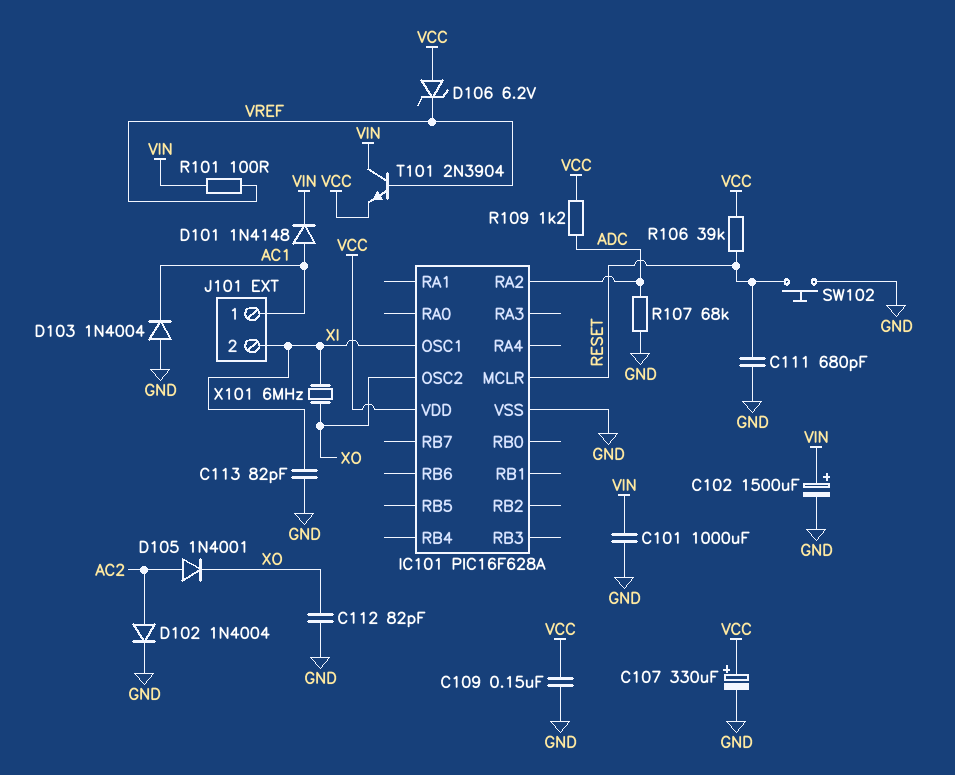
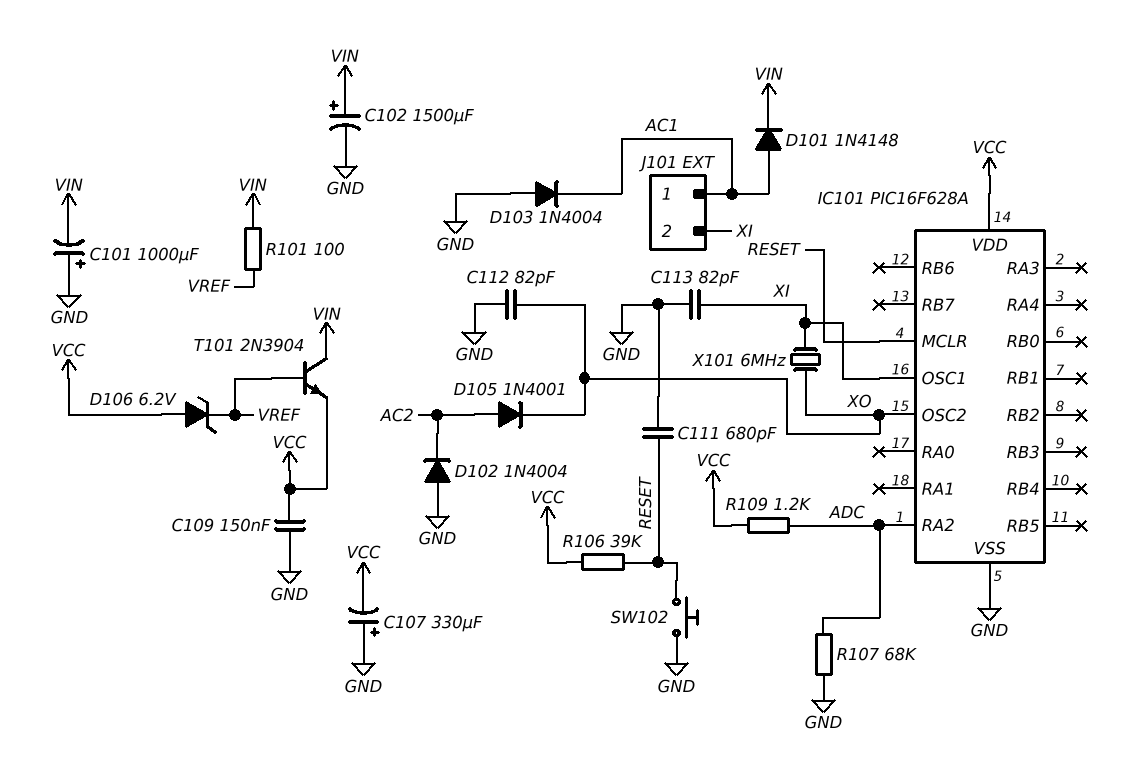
C101: 1000uF (GND, VIN) -> 1000uF (plus GND, minus VIN)
C107: 330uF (plus VCC, minus GND) -> 330uF (plus GND, minus VCC)
D102: diode 1N4004 (A AC2, K GND) -> diode 1N4004 (A GND, K AC2)

